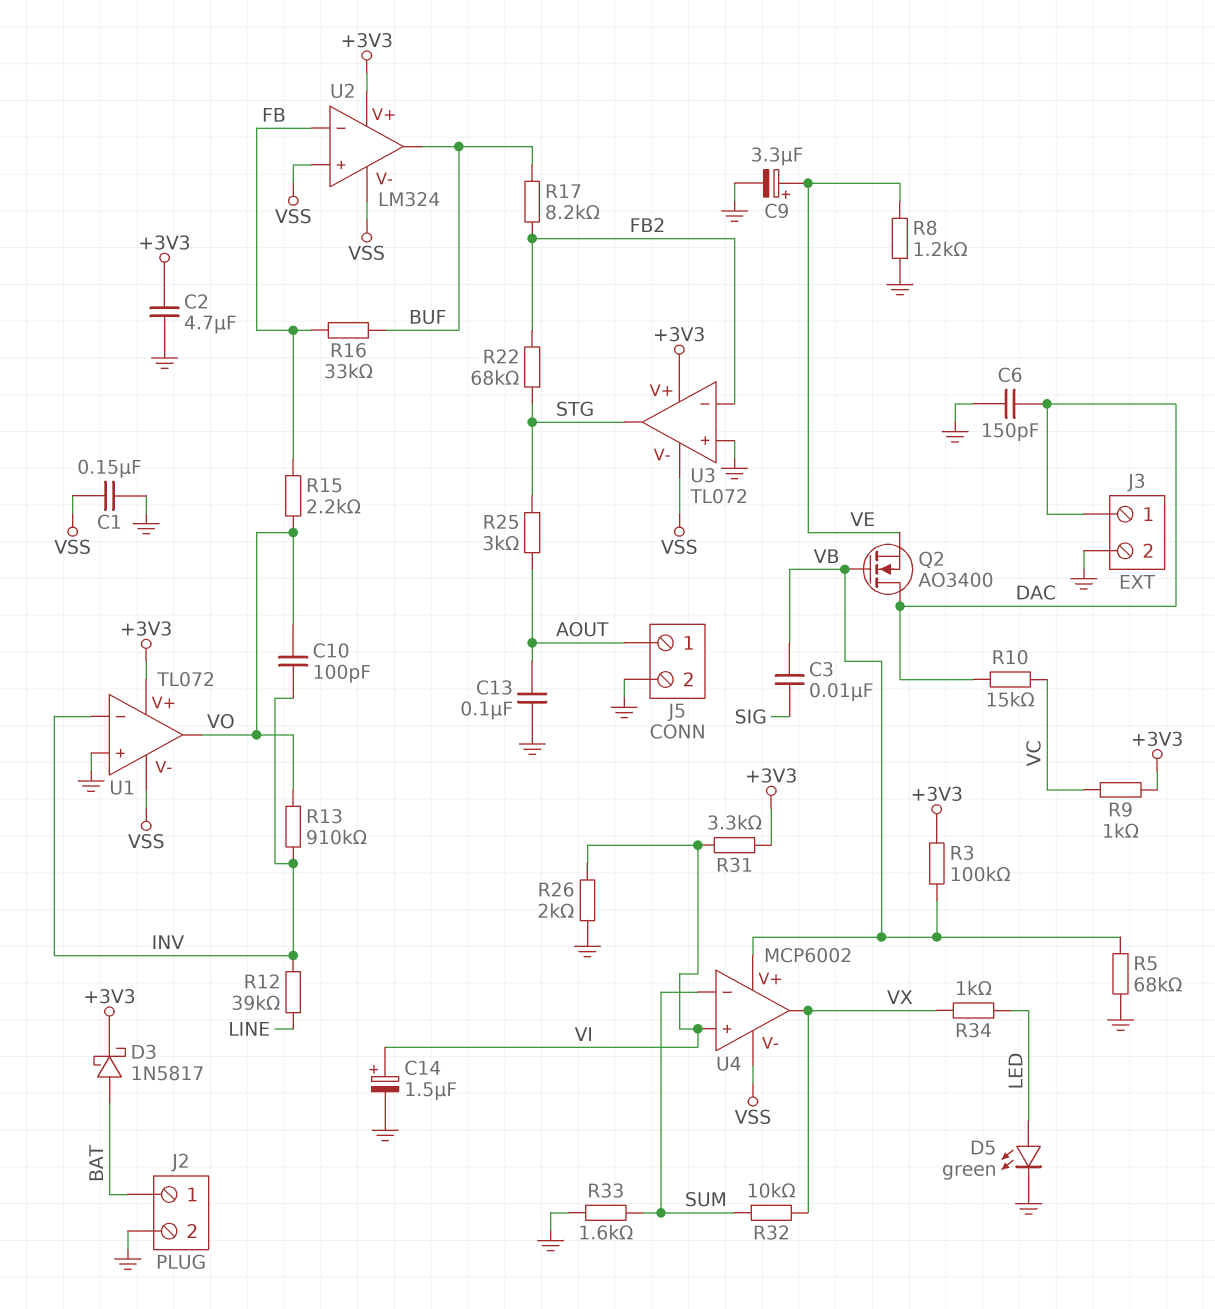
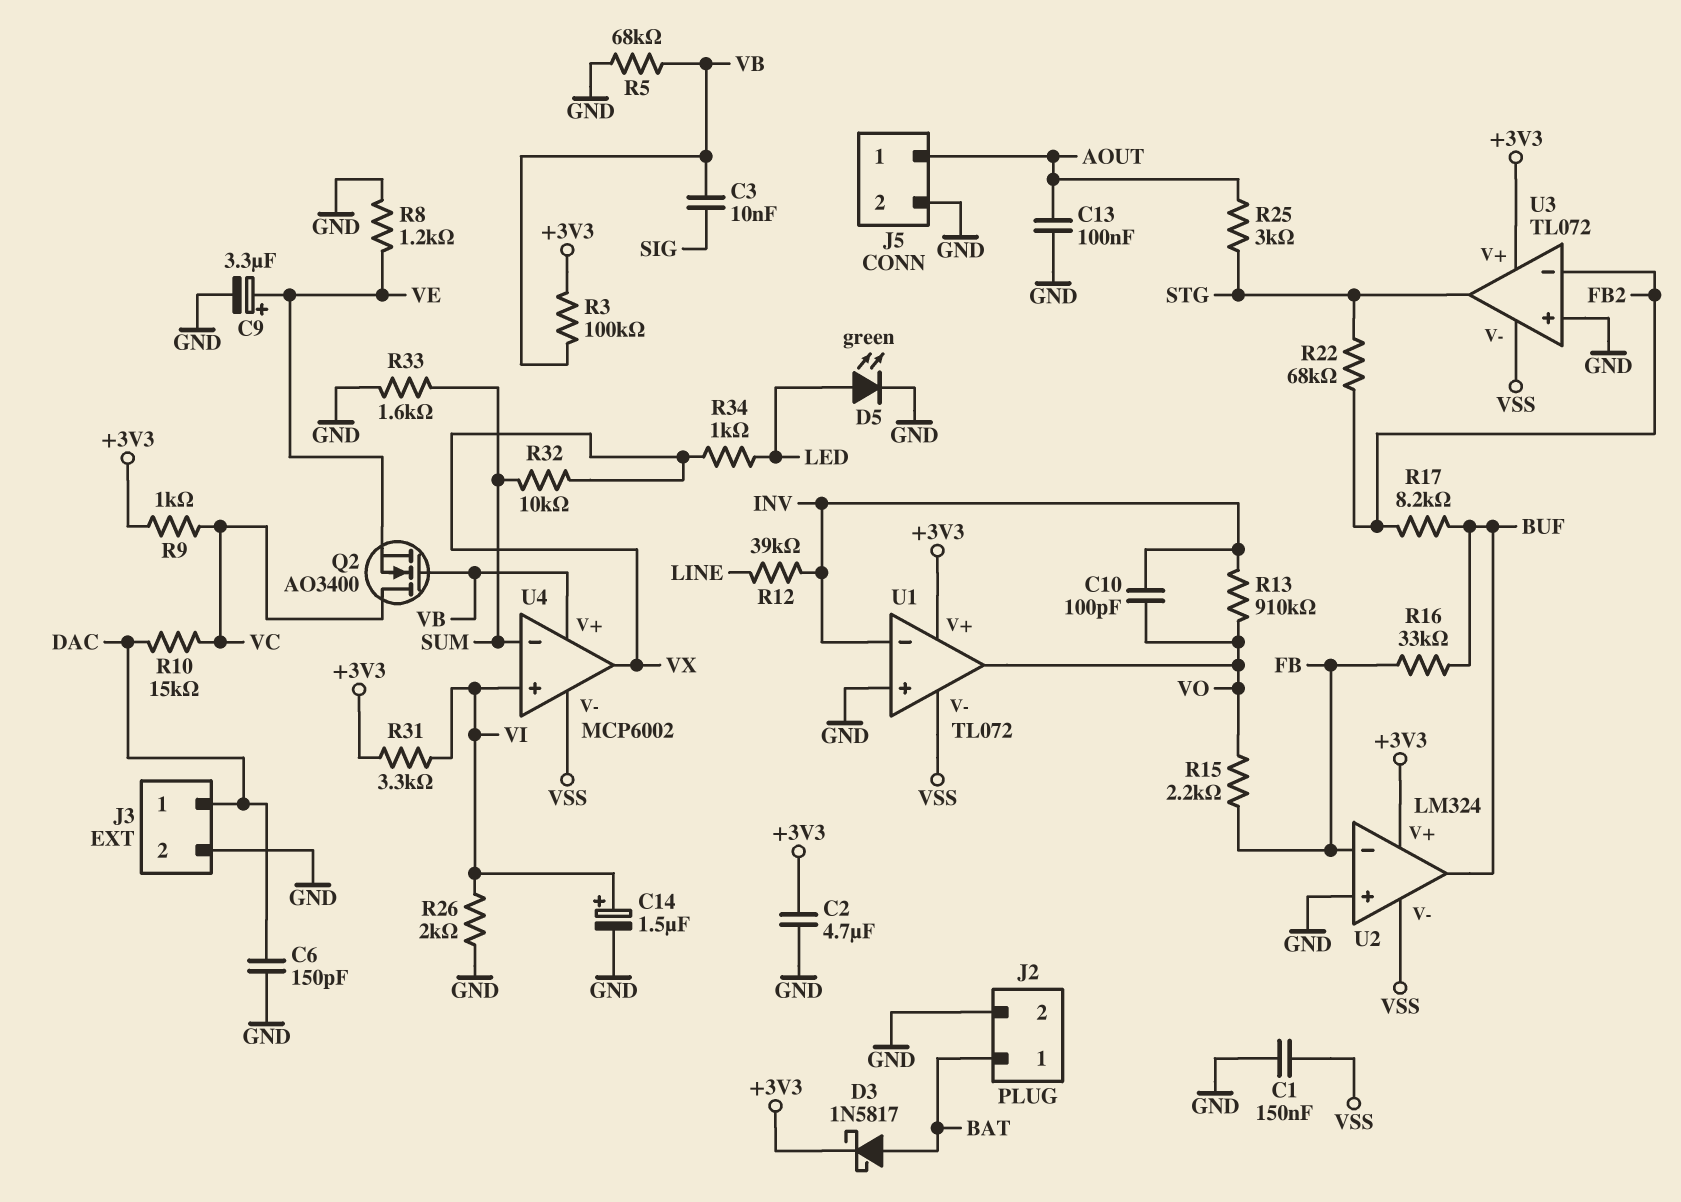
Q2: NMOS AO3400 (G VB, D DAC, S VE) -> NMOS AO3400 (G VB, D VC, S VE)
U2 pin in+: VSS -> GND

